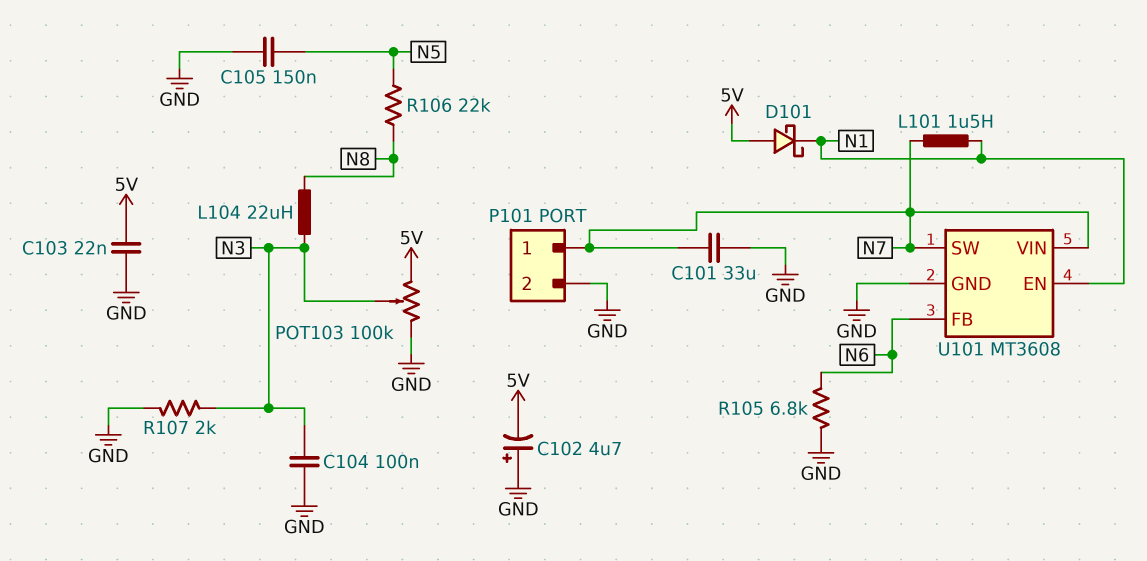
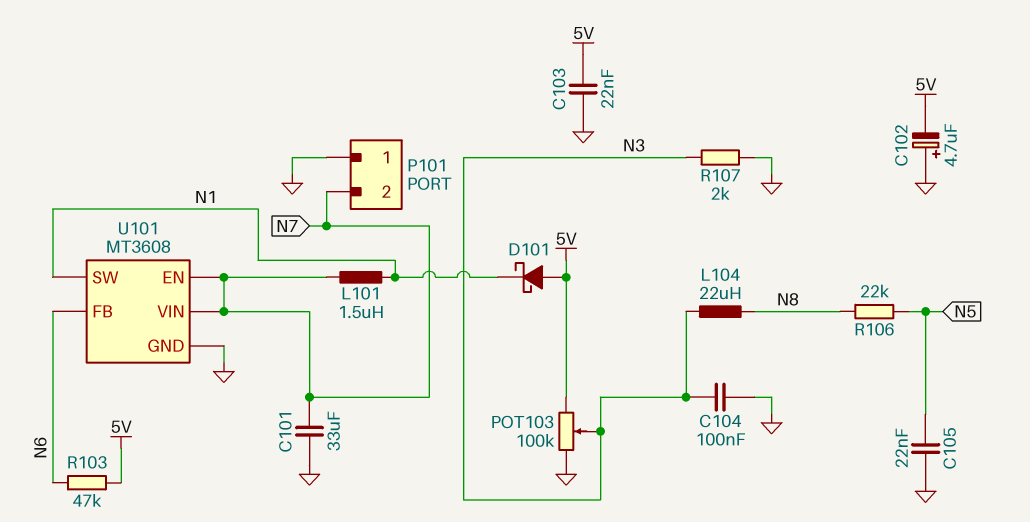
C105: 150nF (GND, N5) -> 22nF (GND, N5)
P101 pin 1: N7 -> GND
P101 pin 2: GND -> N7
R103: none -> 47k (5V, N6)
R105: 6.8k (GND, N6) -> none
U101 pin EN: N1 -> N7
U101 pin SW: N7 -> N1

